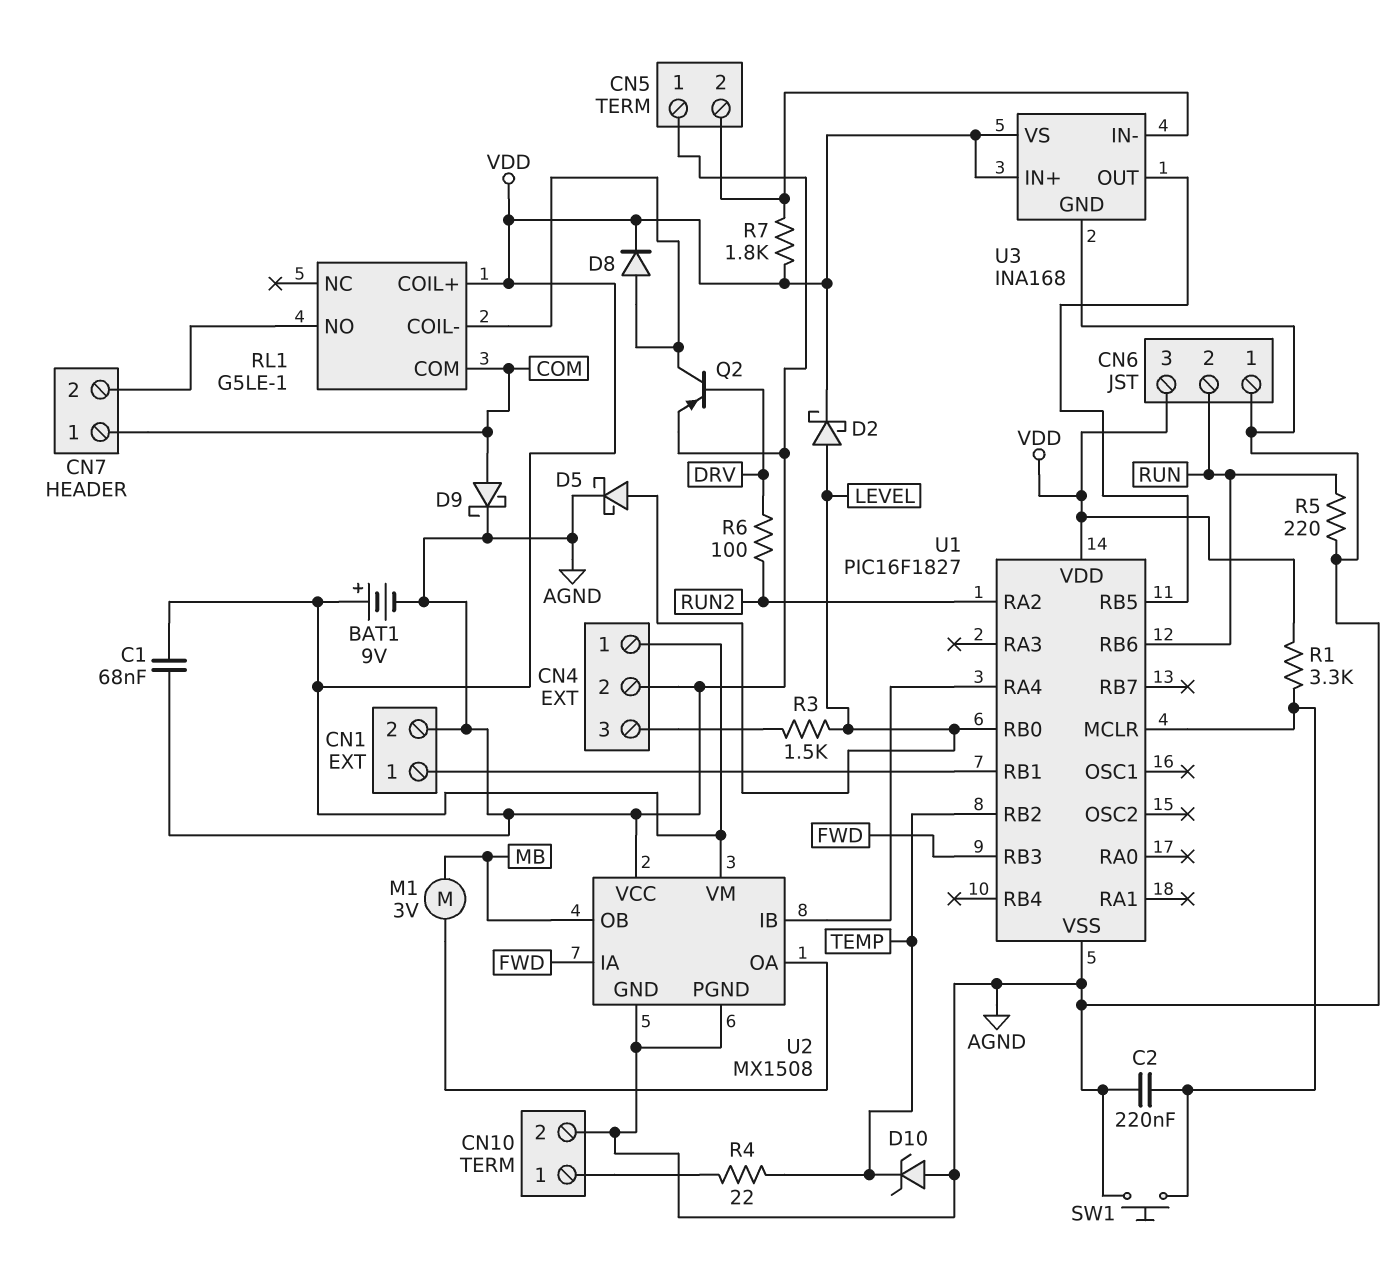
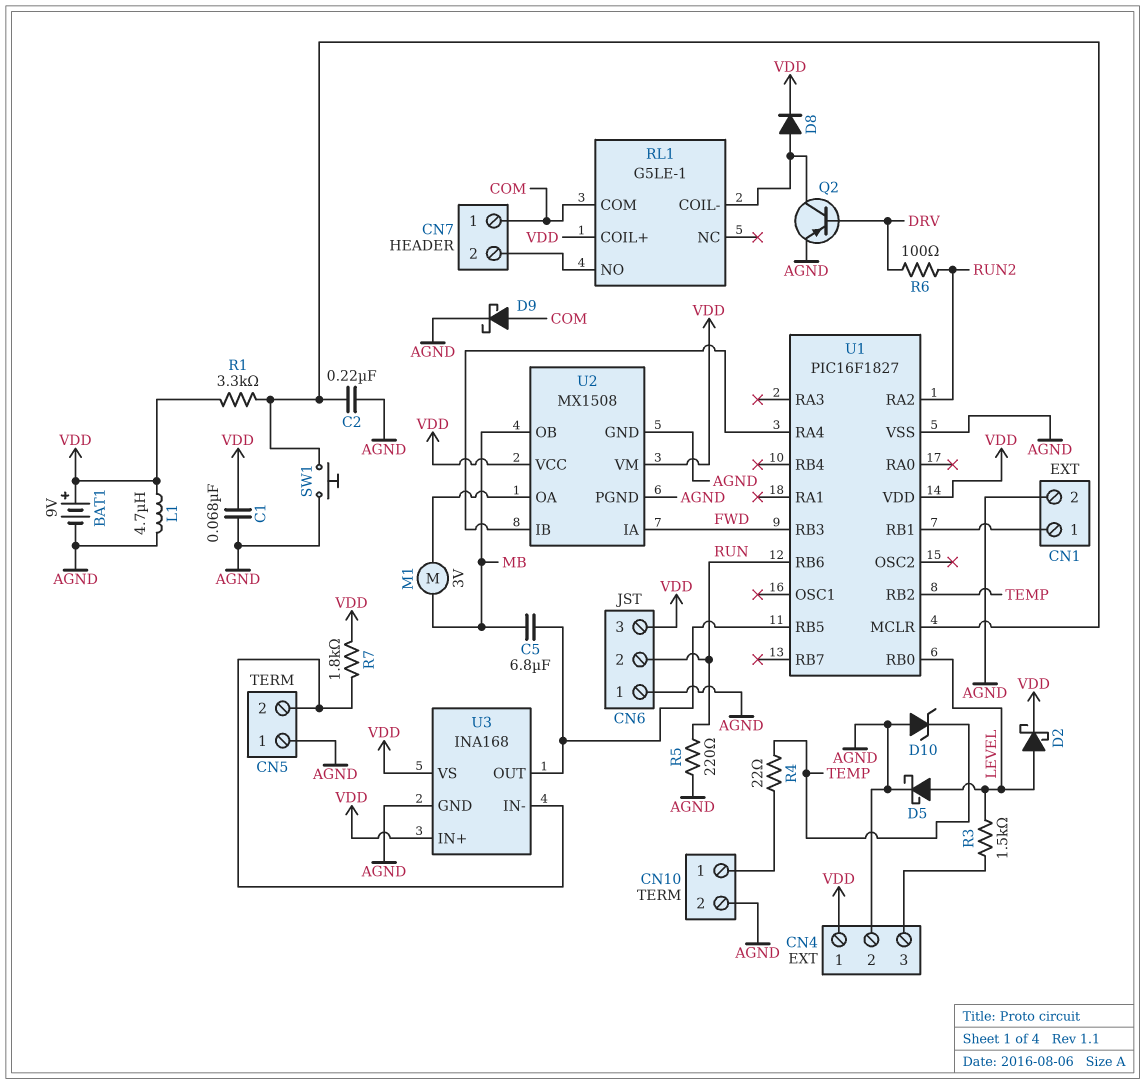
C5: none -> 6.8uF (MB, U1/RB5)
L1: none -> 4.7uH (AGND, VDD)
U2 pin VCC: AGND -> VDD

